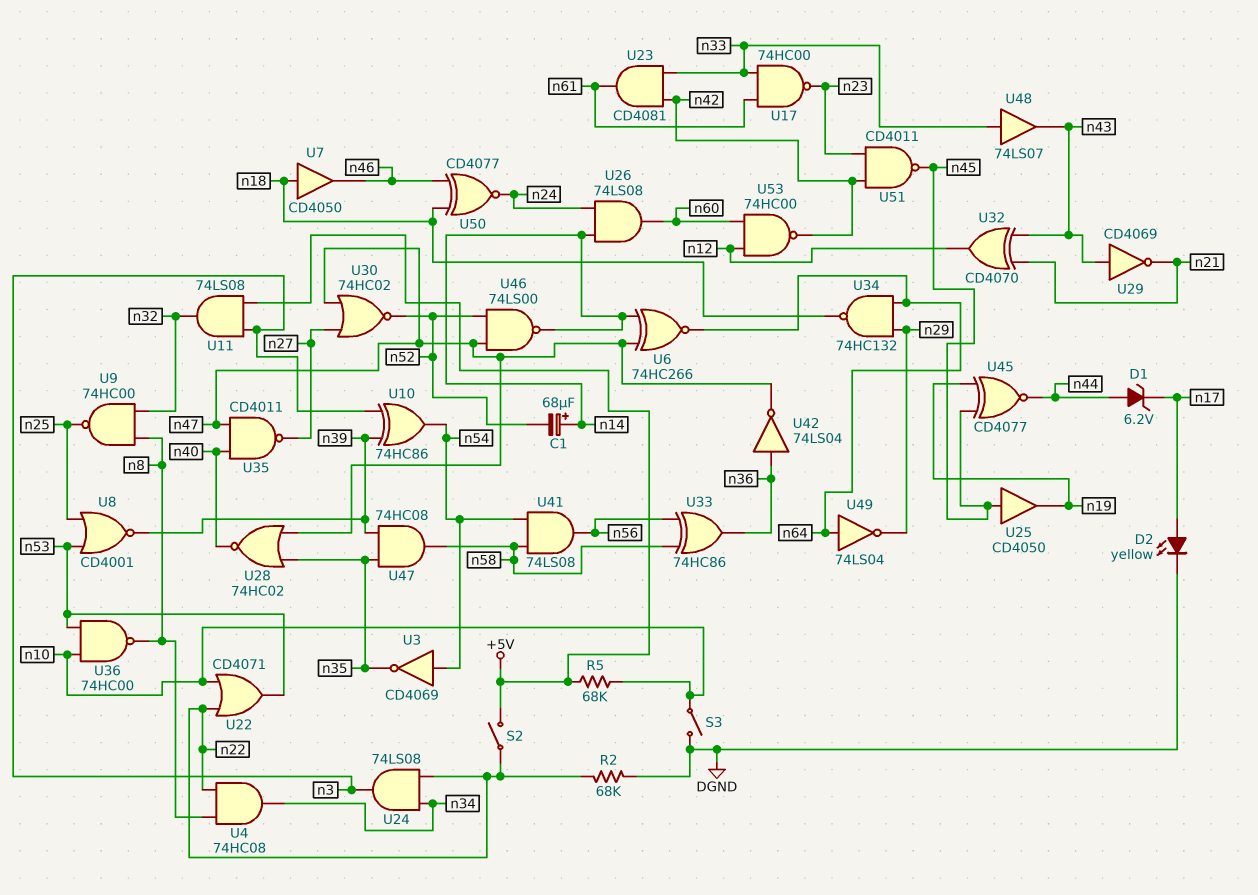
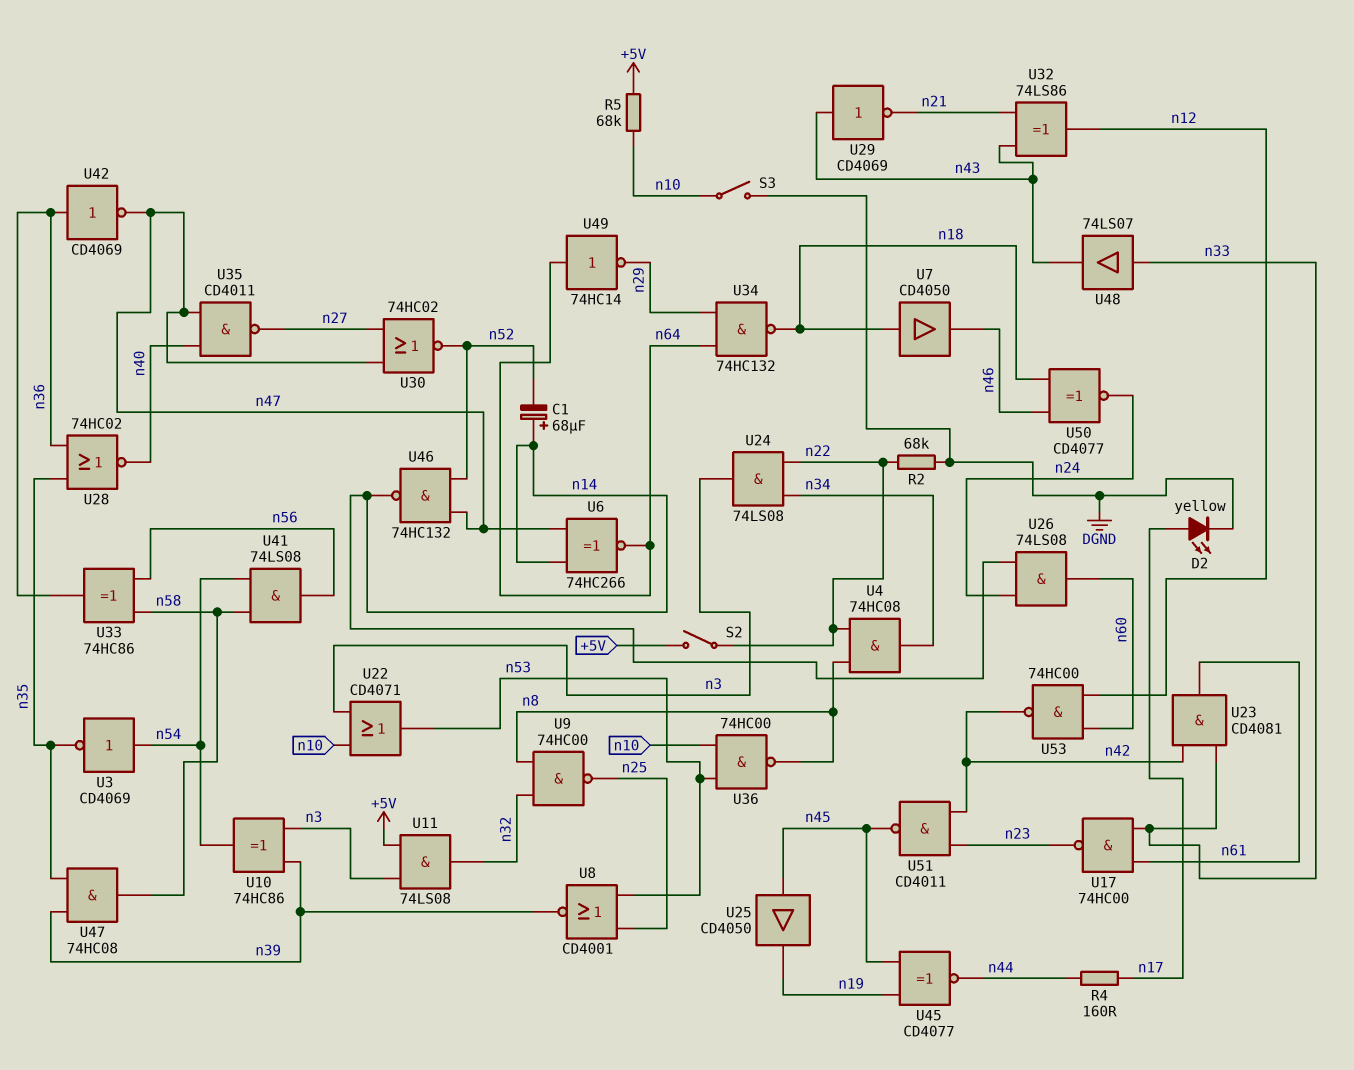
D1: zener 6.2V (A n44, K n17) -> none
R4: none -> 160 (n17, n44)
U22: OR CD4071 (in n10, in n22, out n53) -> OR CD4071 (in n3, in n10, out n53)
U28: NOR 74HC02 (in n35, in n47, out n40) -> NOR 74HC02 (in n35, in n36, out n40)
U32: XOR CD4070 (in n21, in n43, out n12) -> XOR 74LS86 (in n21, in n43, out n12)
U42: NOT 74LS04 (in n36, out n47) -> NOT CD4069 (in n36, out n47)
U46: NAND 74LS00 (in n47, in n52, out n14) -> NAND 74HC132 (in n47, in n52, out n14)
U49: NOT 74LS04 (in n64, out n29) -> NOT 74HC14 (in n64, out n29)

